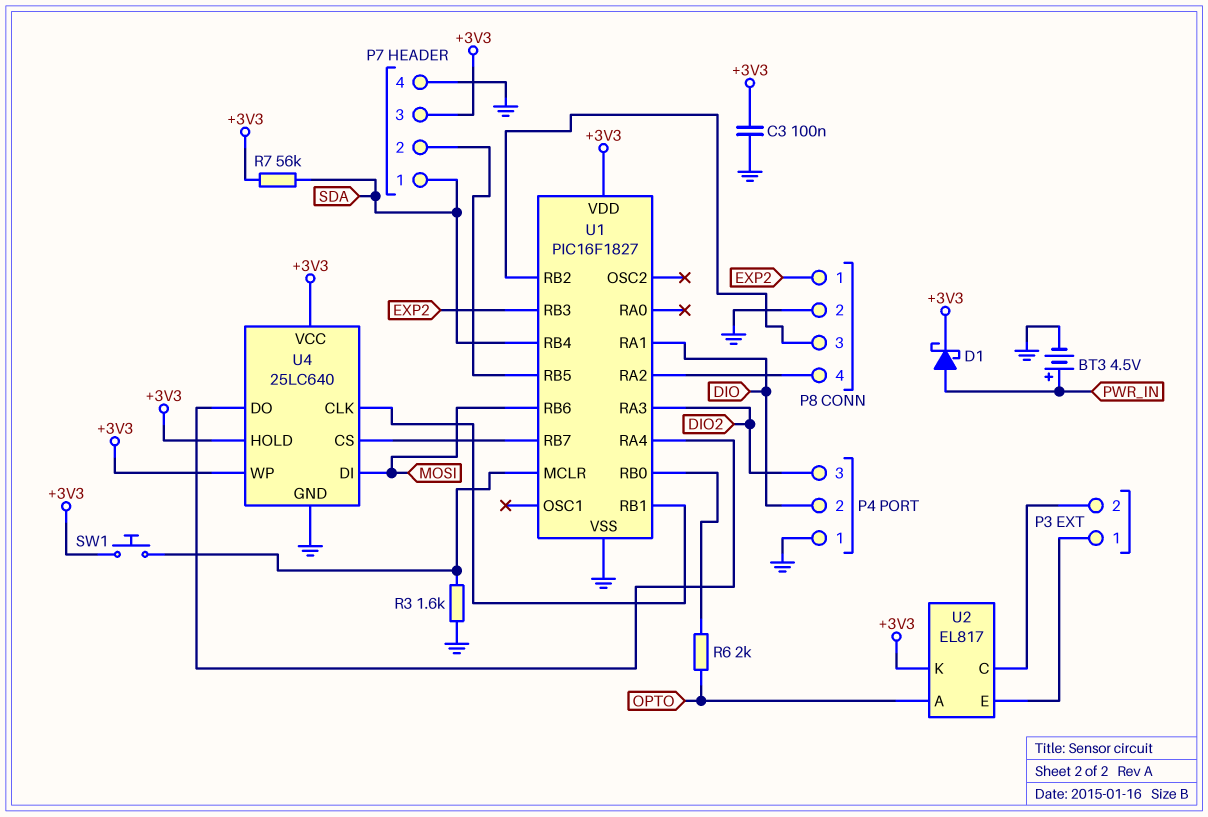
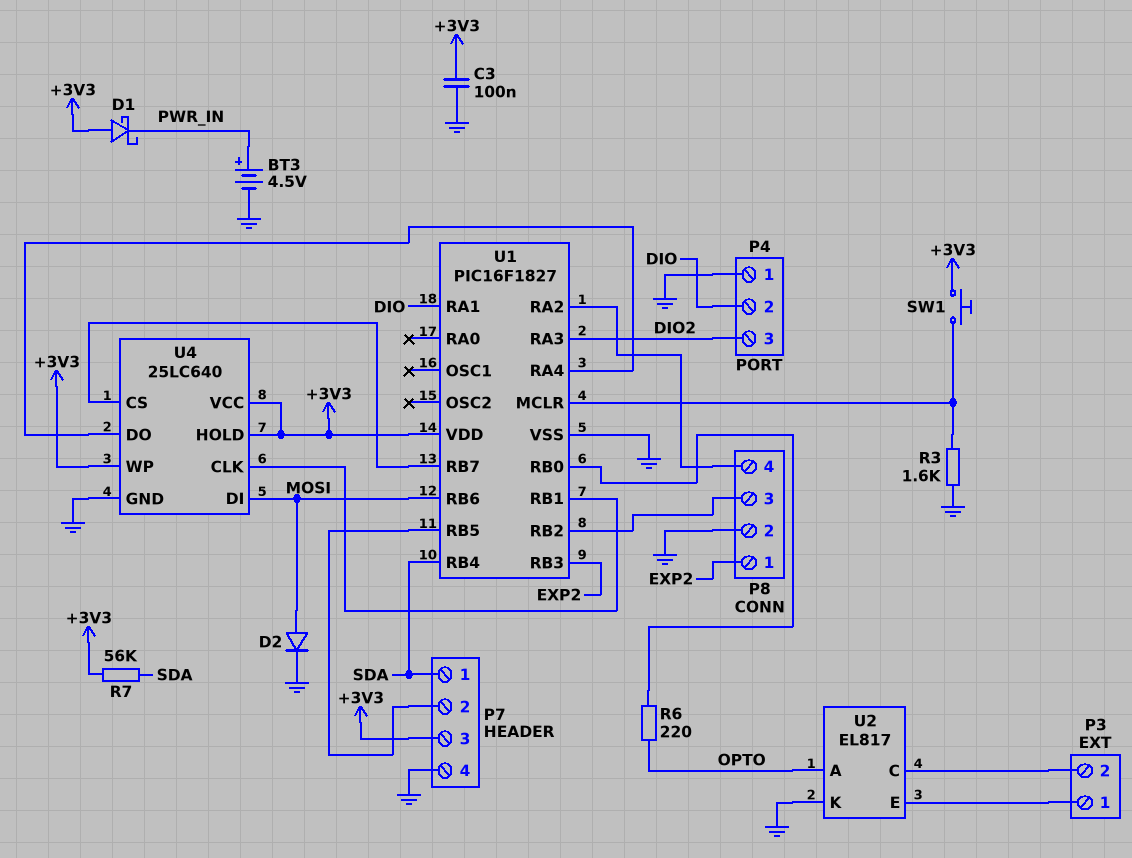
D1: schottky (A PWR_IN, K +3V3) -> schottky (A +3V3, K PWR_IN)
D2: none -> diode (A MOSI, K GND)
R6: 2k (OPTO, U1/RB0) -> 220 (OPTO, U1/RB0)
U2 pin K: +3V3 -> GND

